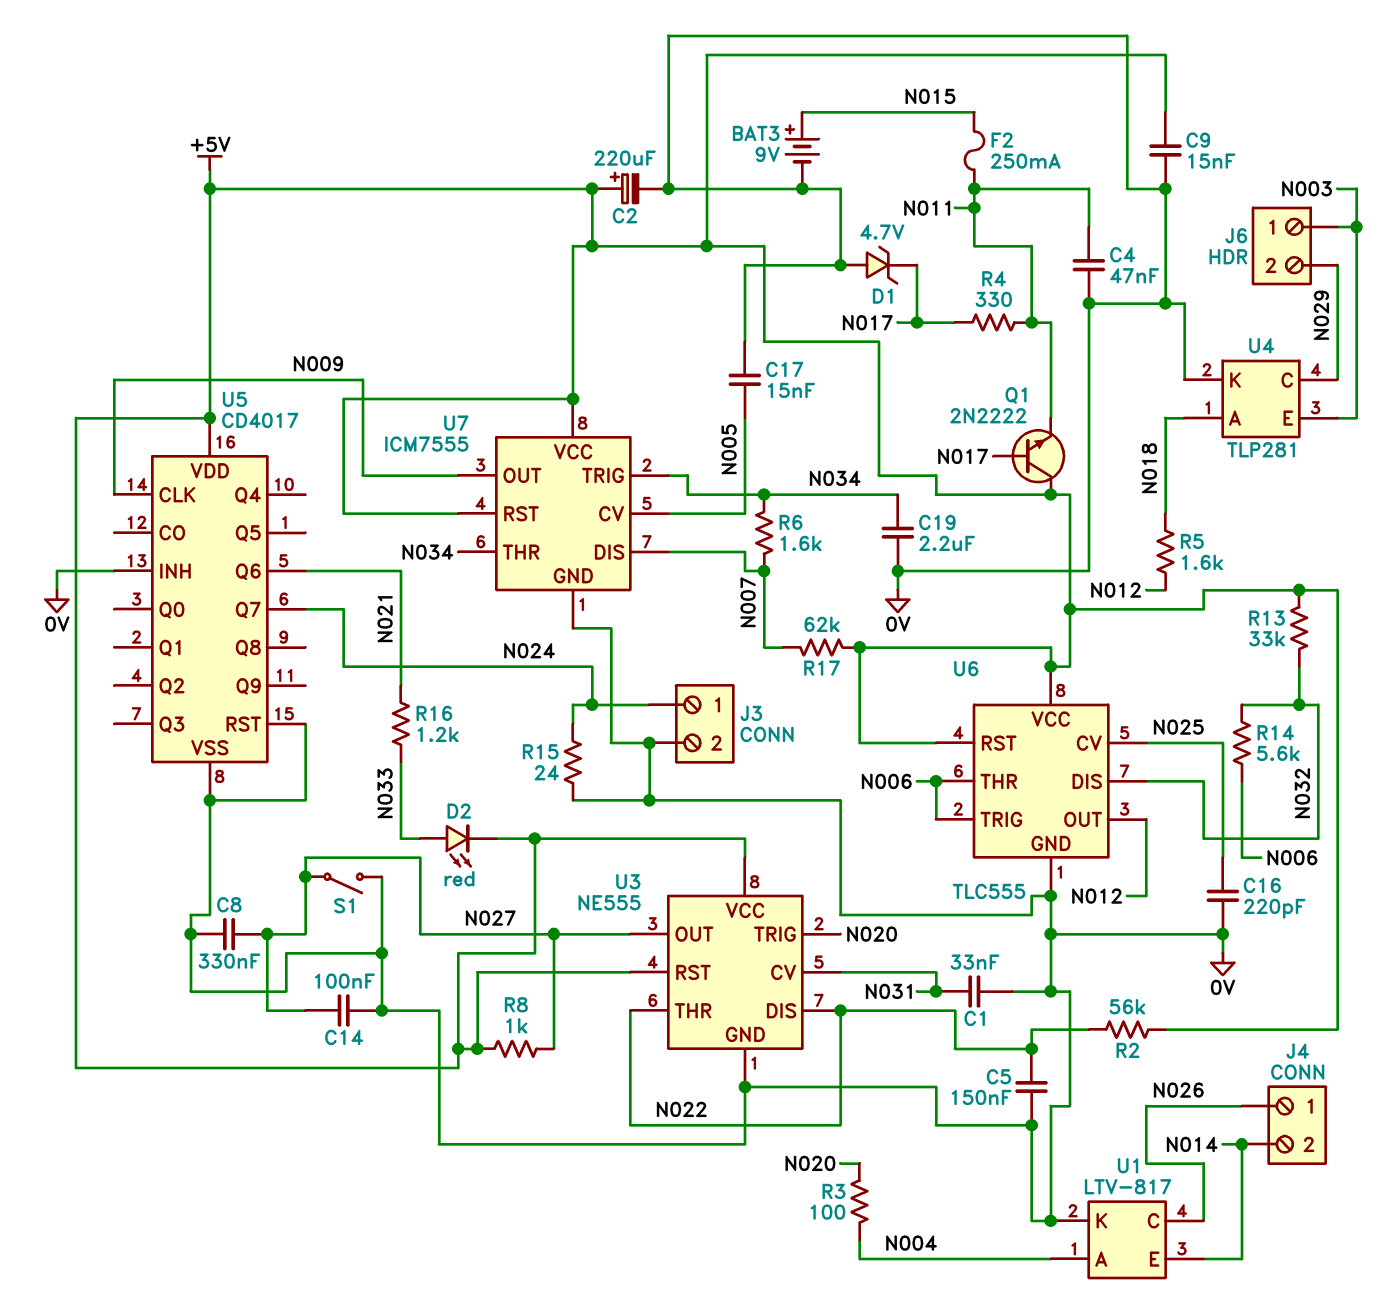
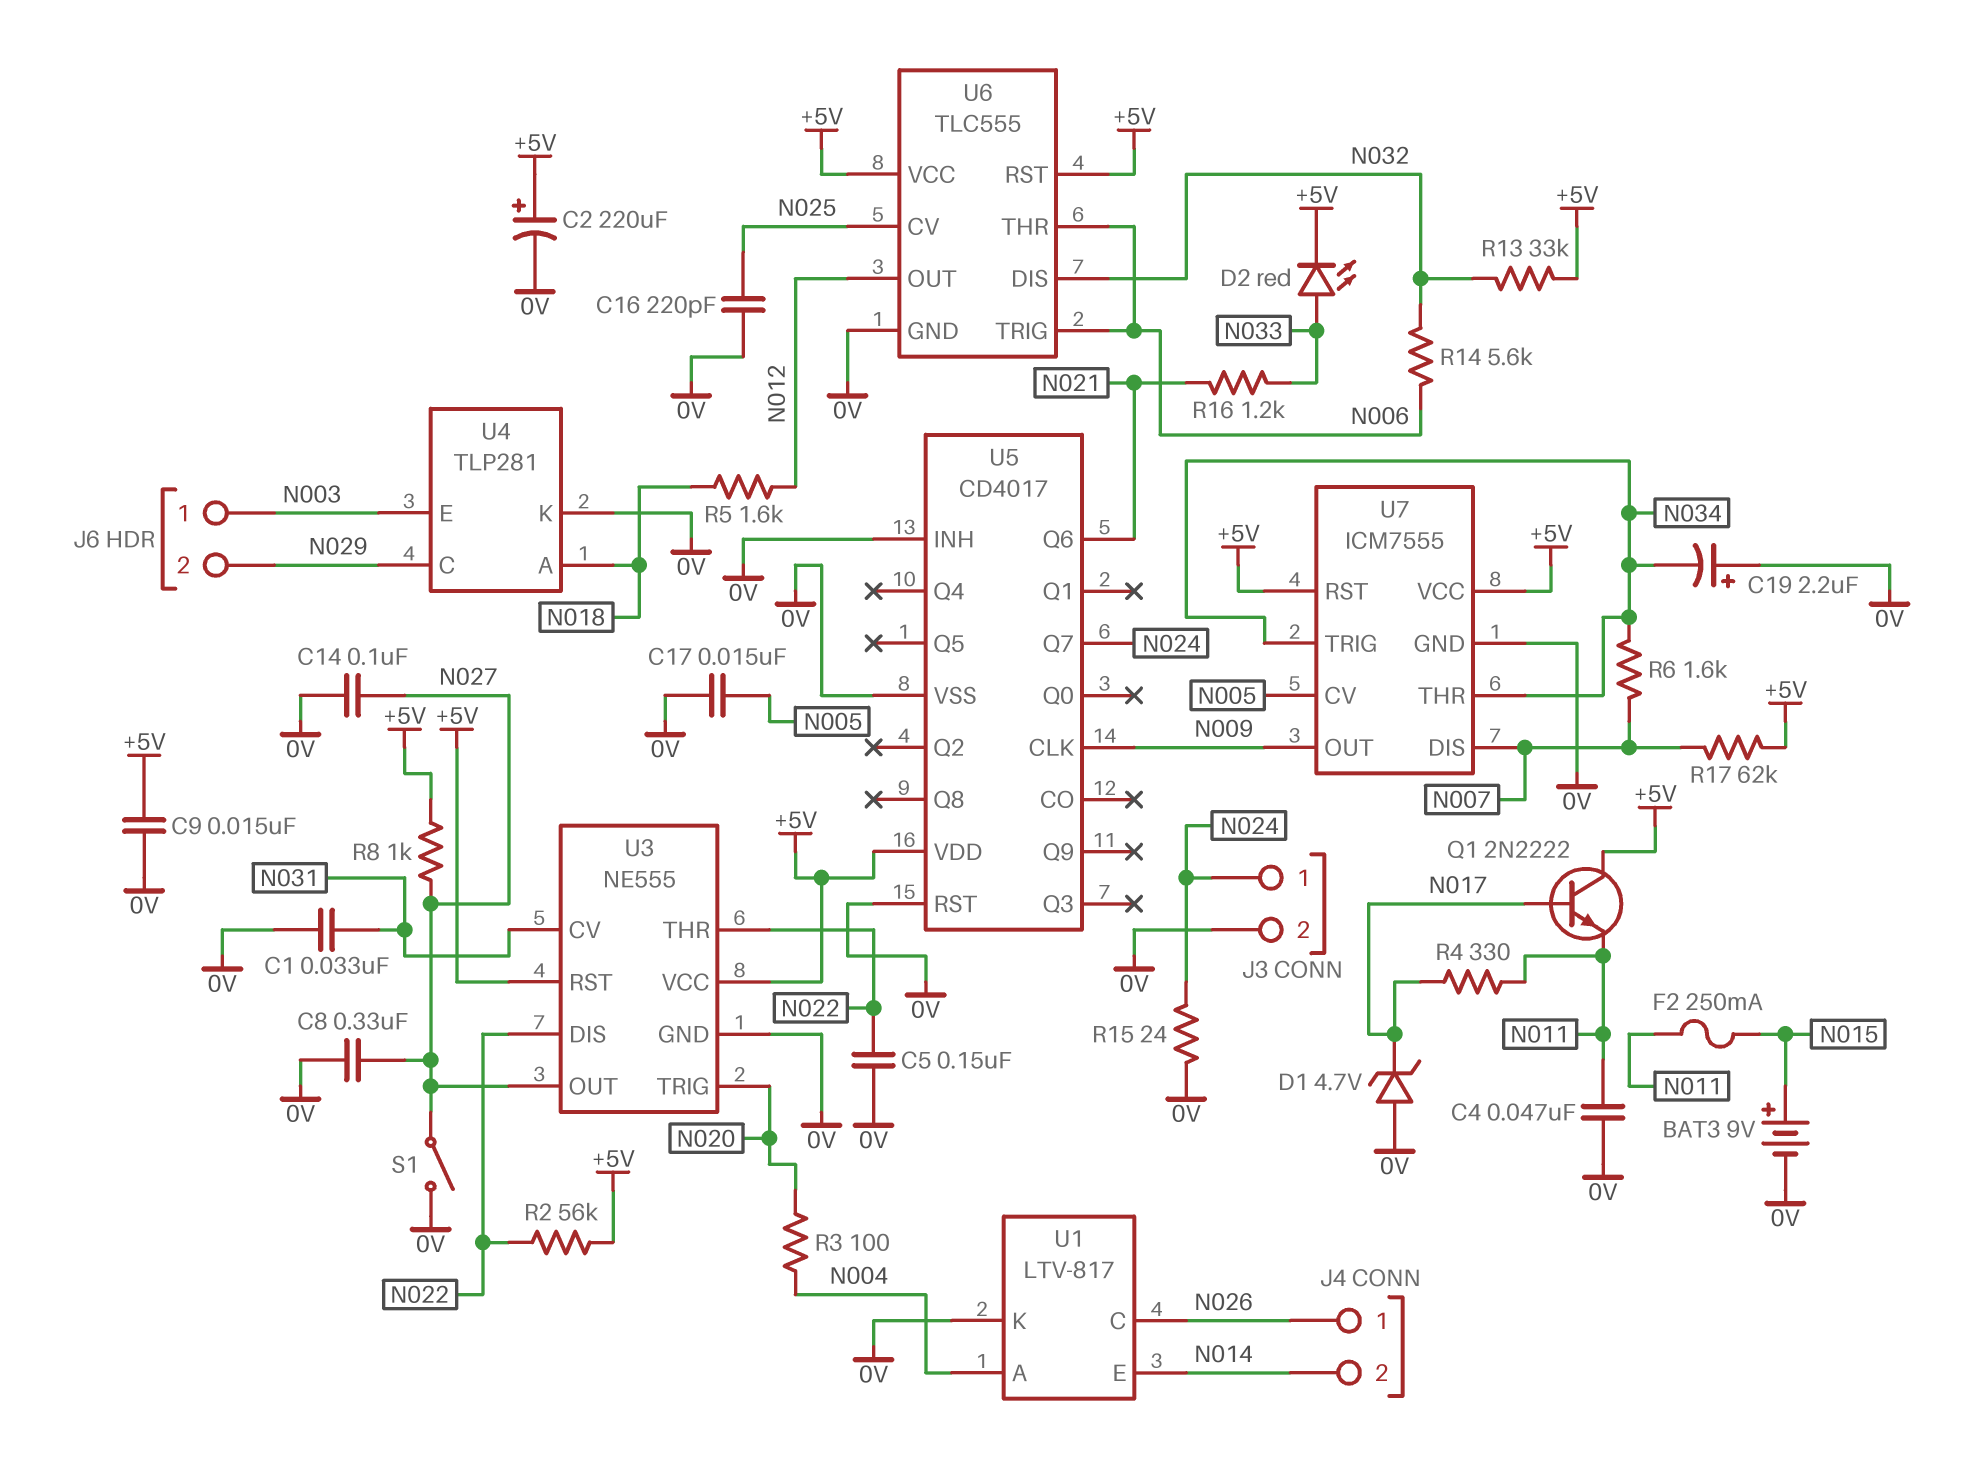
C19: 2.2uF (0V, N034) -> 2.2uF (plus 0V, minus N034)

